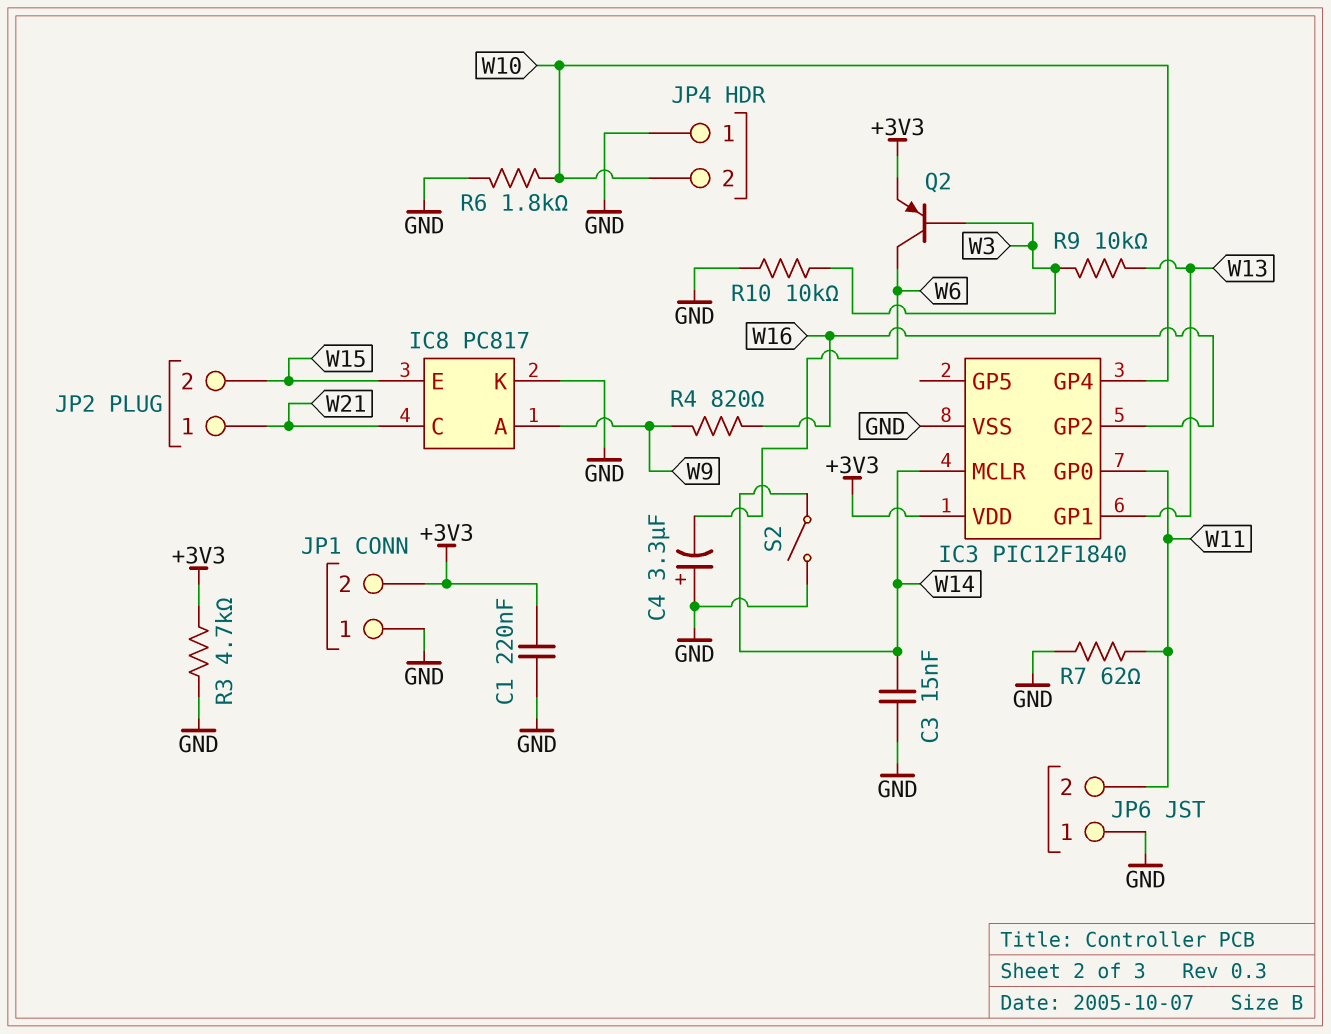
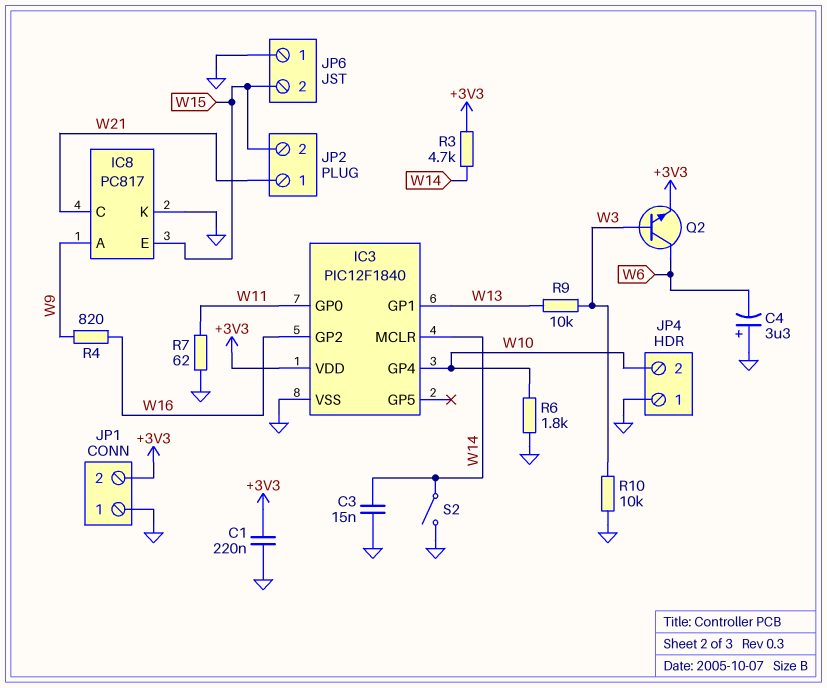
JP6 pin 2: W11 -> W15
Q2: PNP (B W3, C W6, E +3V3) -> NPN (B W3, C W6, E +3V3)
R3: 4.7k (+3V3, GND) -> 4.7k (+3V3, W14)

